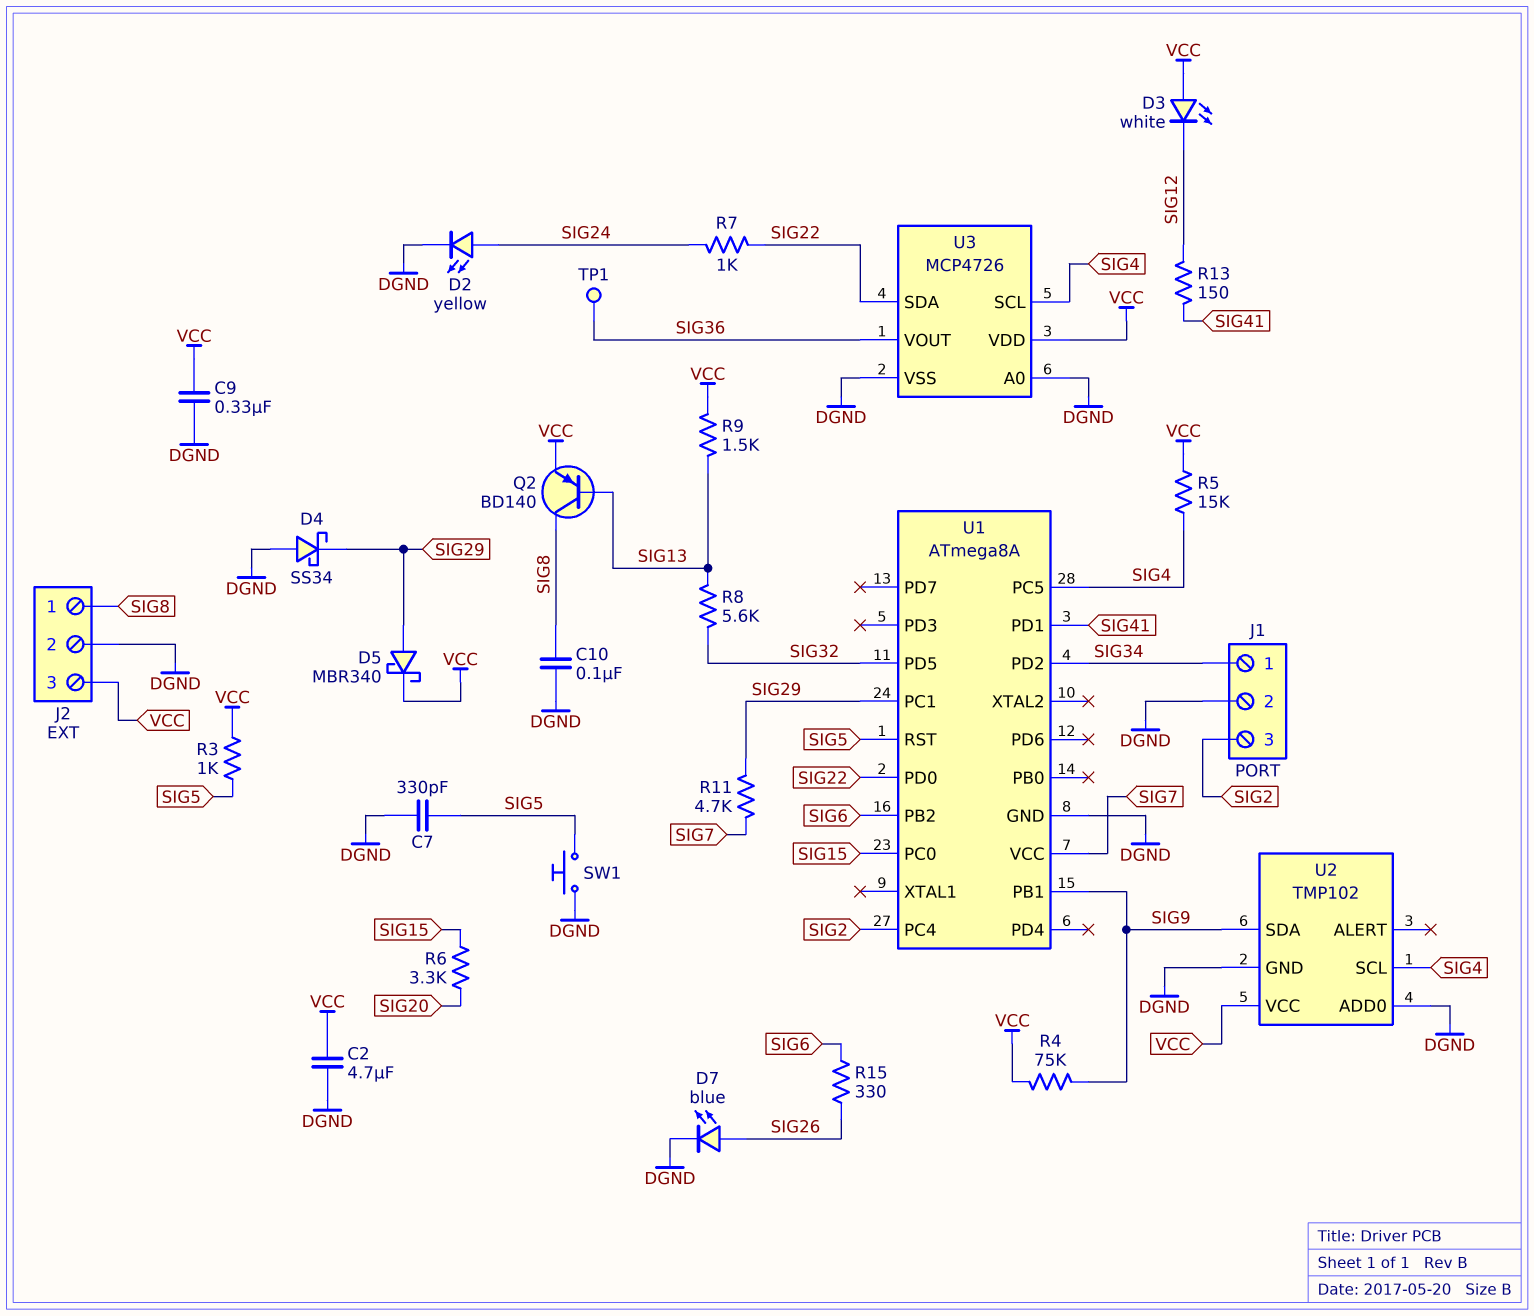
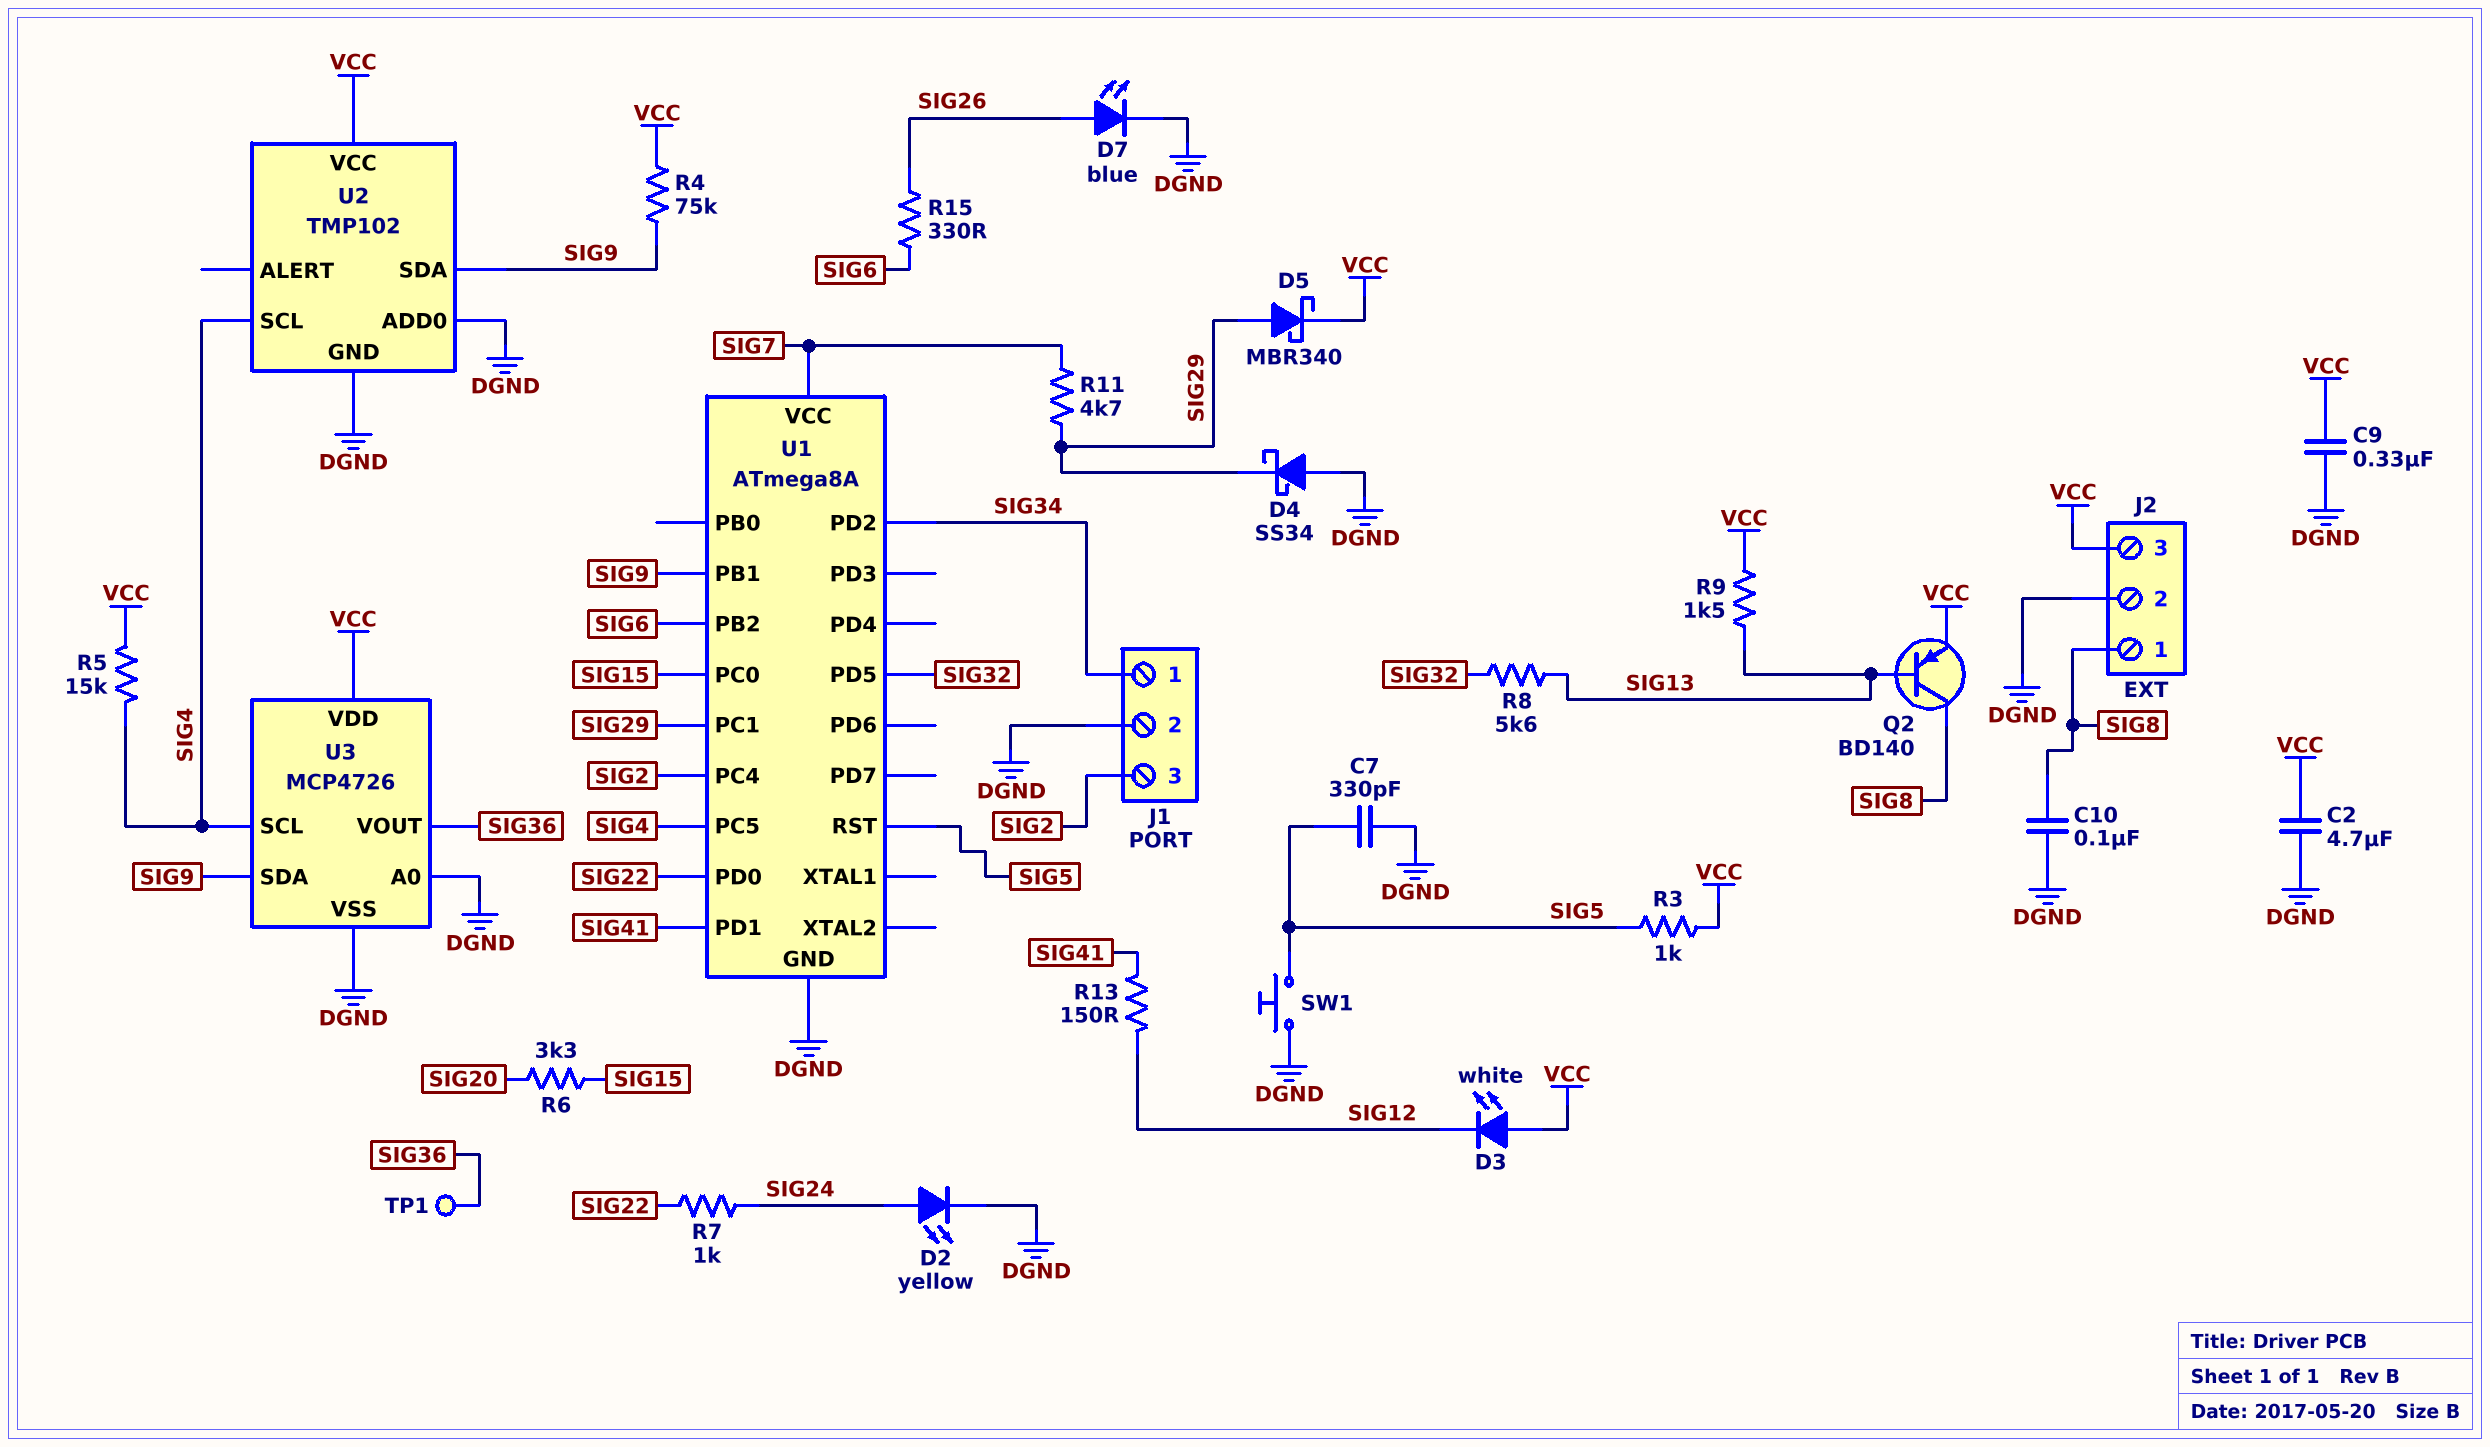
U3 pin SDA: SIG22 -> SIG9

